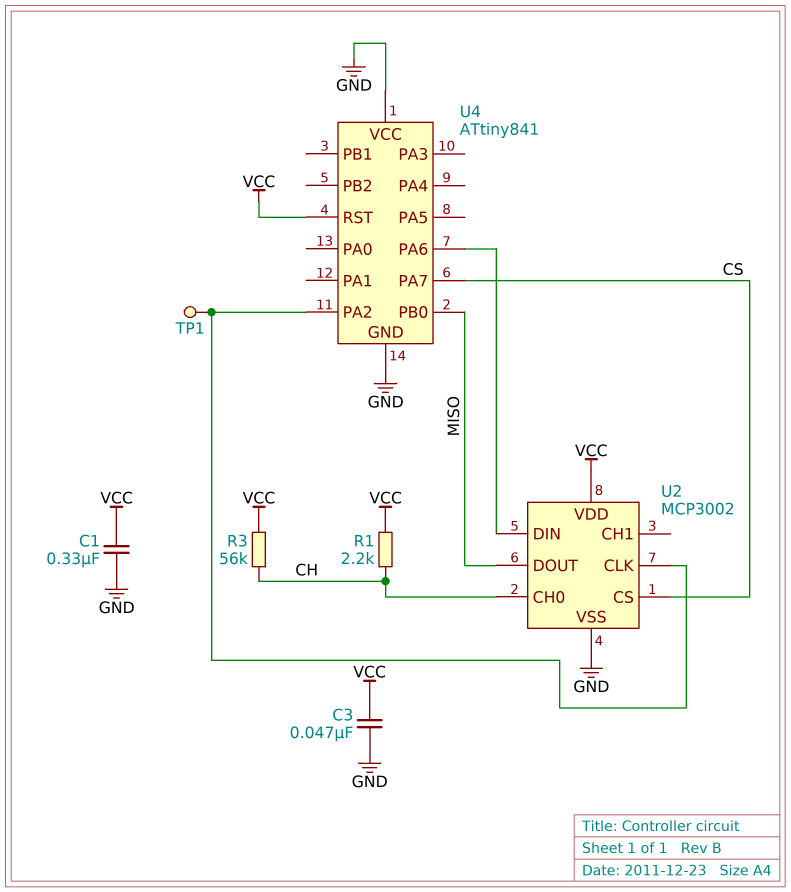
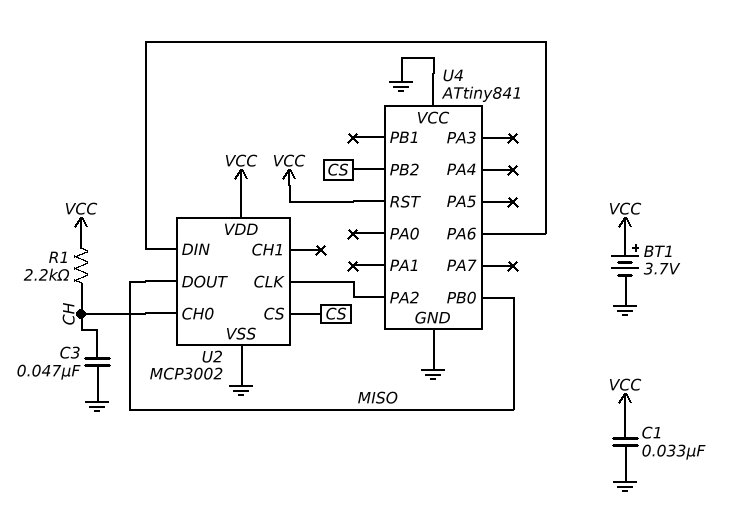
BT1: none -> 3.7V (plus VCC, minus GND)
C1: 330nF (GND, VCC) -> 33nF (GND, VCC)
C3: 47nF (GND, VCC) -> 47nF (CH, GND)
R3: 56k (CH, VCC) -> none
TP1: test point (U2/CLK) -> none
U4 pin PA7: CS -> none
U4 pin PB2: none -> CS

